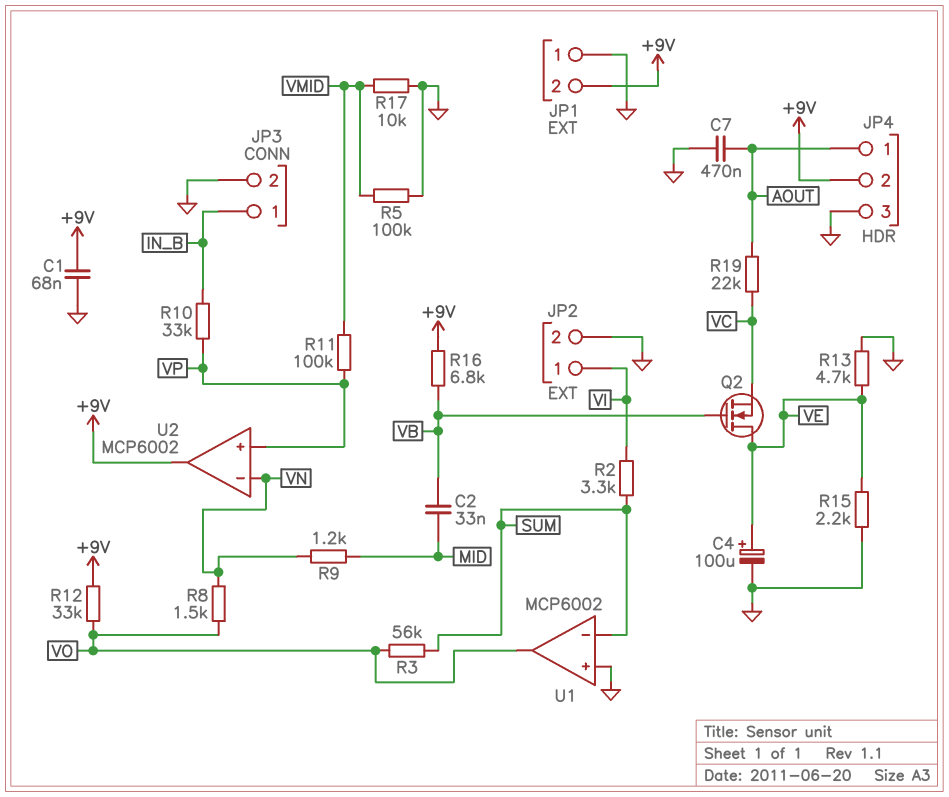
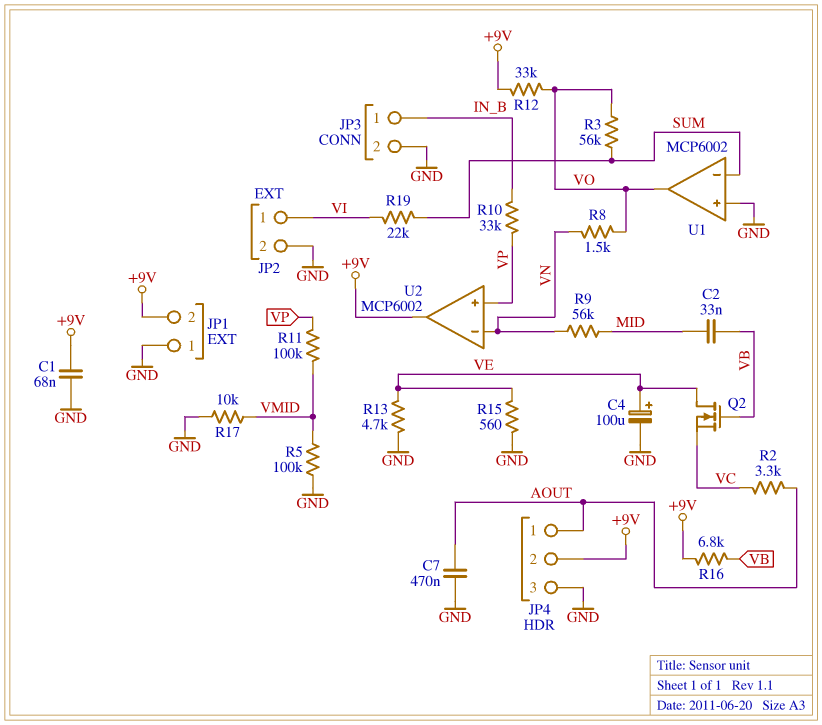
R2: 3.3k (SUM, VI) -> 3.3k (AOUT, VC)
R9: 1.2k (MID, VN) -> 56k (MID, VN)
R15: 2.2k (GND, VE) -> 560 (GND, VE)
R19: 22k (AOUT, VC) -> 22k (SUM, VI)

